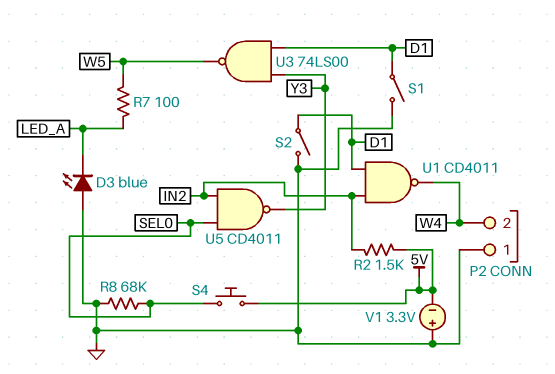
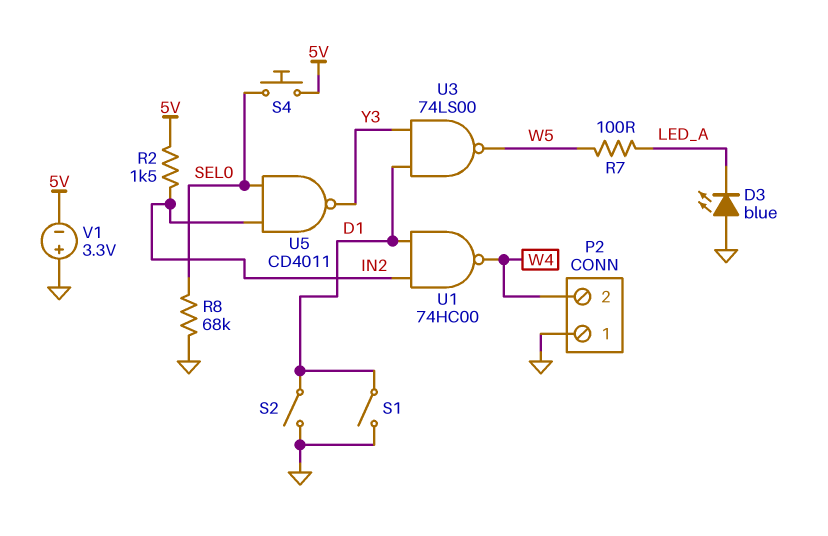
U1: NAND CD4011 (in D1, in IN2, out W4) -> NAND 74HC00 (in D1, in IN2, out W4)

